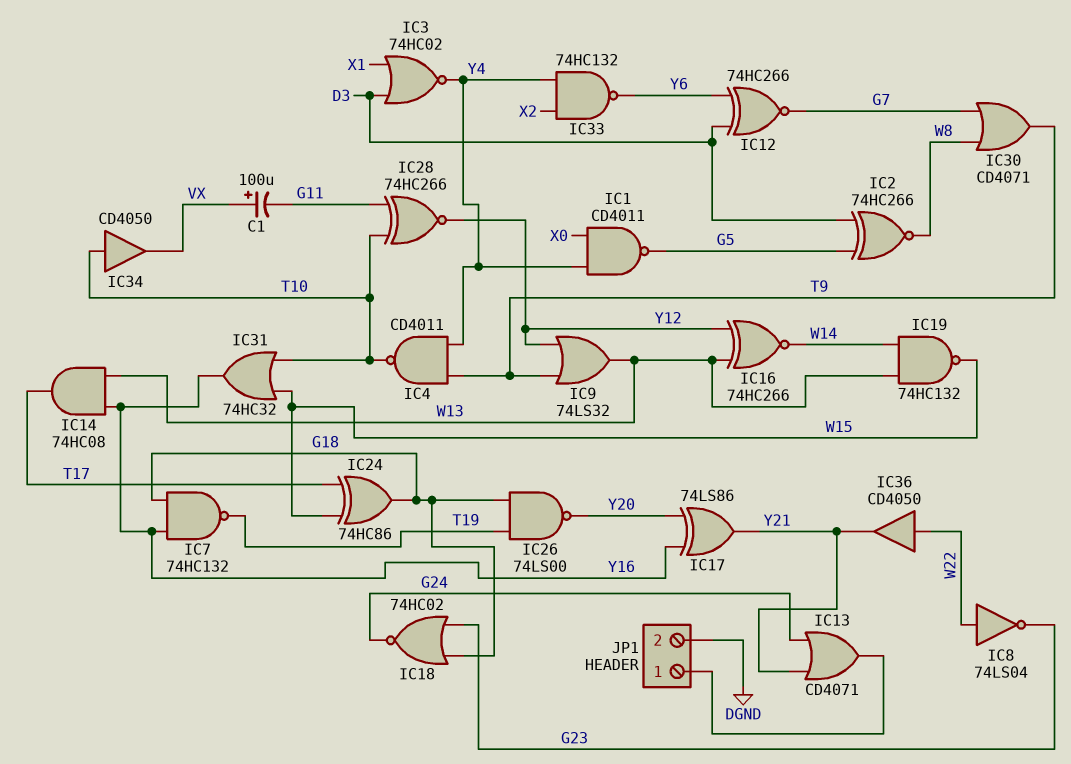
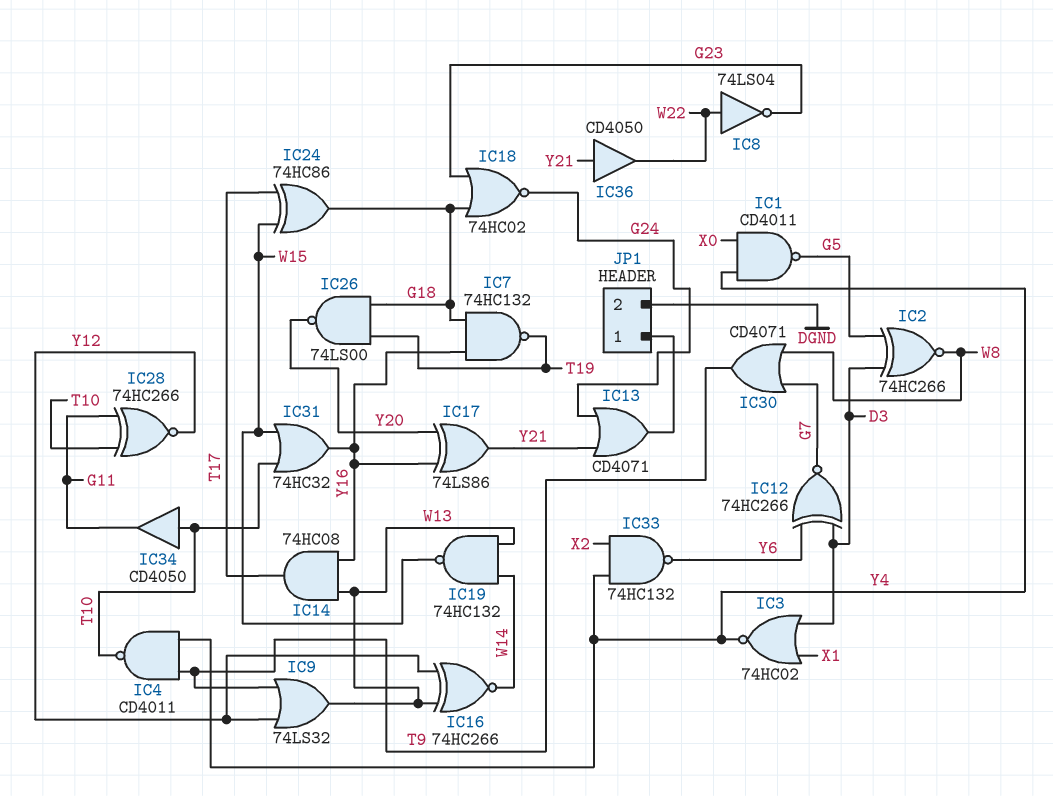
C1: 100uF (plus VX, minus G11) -> none
IC34: buffer CD4050 (in T10, out VX) -> buffer CD4050 (in T10, out G11)
IC36: buffer CD4050 (in W22, out Y21) -> buffer CD4050 (in Y21, out W22)

